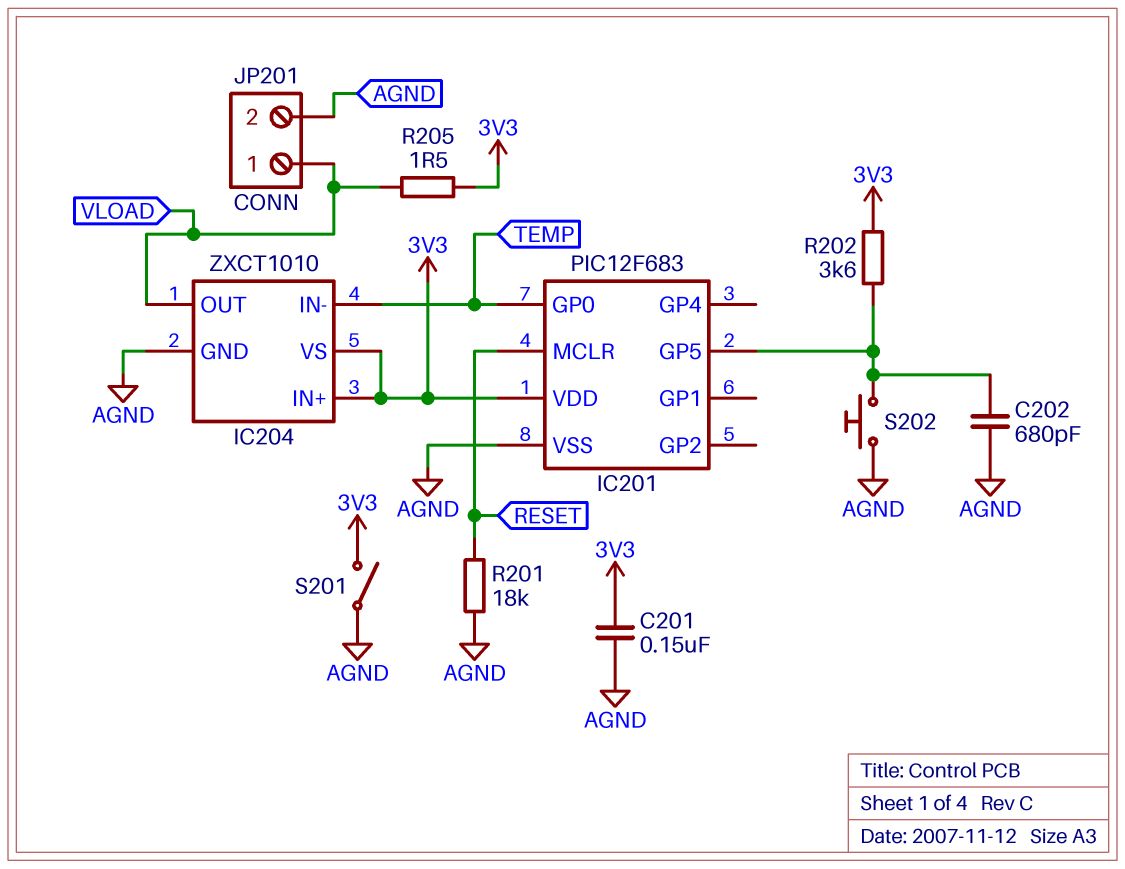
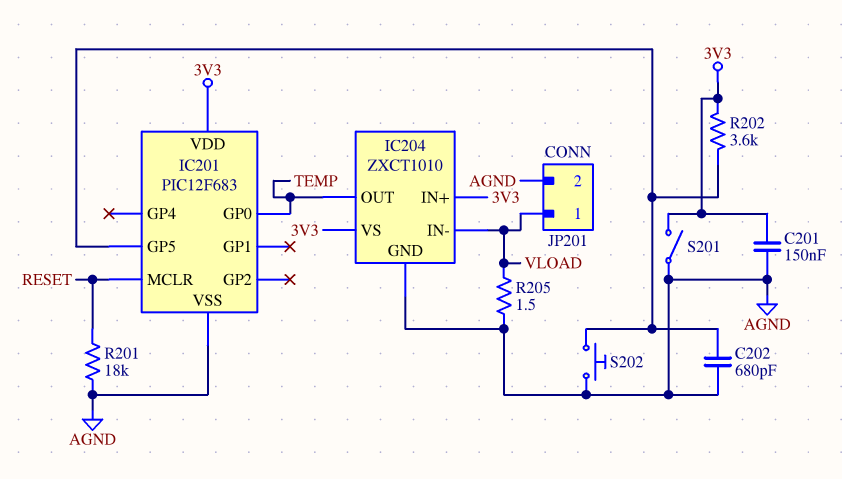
IC204 pin IN-: TEMP -> VLOAD
IC204 pin OUT: VLOAD -> TEMP
R205: 1.5 (3V3, VLOAD) -> 1.5 (AGND, VLOAD)

